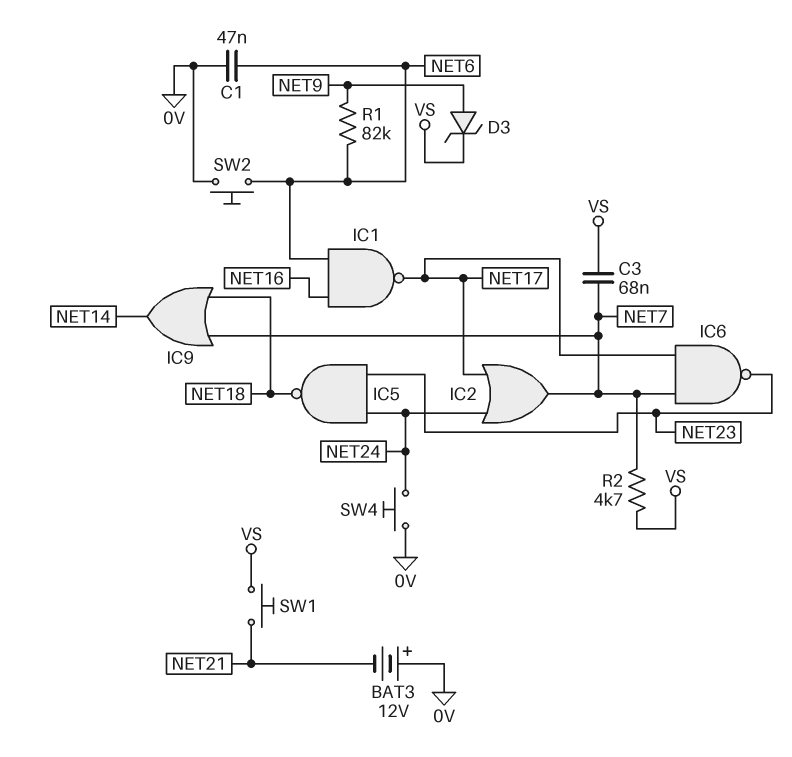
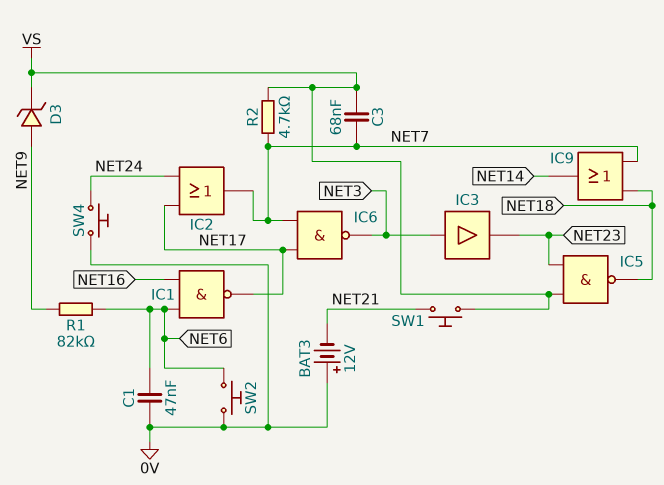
IC3: none -> buffer (in NET3, out NET23)
IC5: NAND (in NET23, in NET24, out NET18) -> NAND (in NET23, in VS, out NET18)
IC6: NAND (in NET7, in NET17, out NET23) -> NAND (in NET7, in NET17, out NET3)

